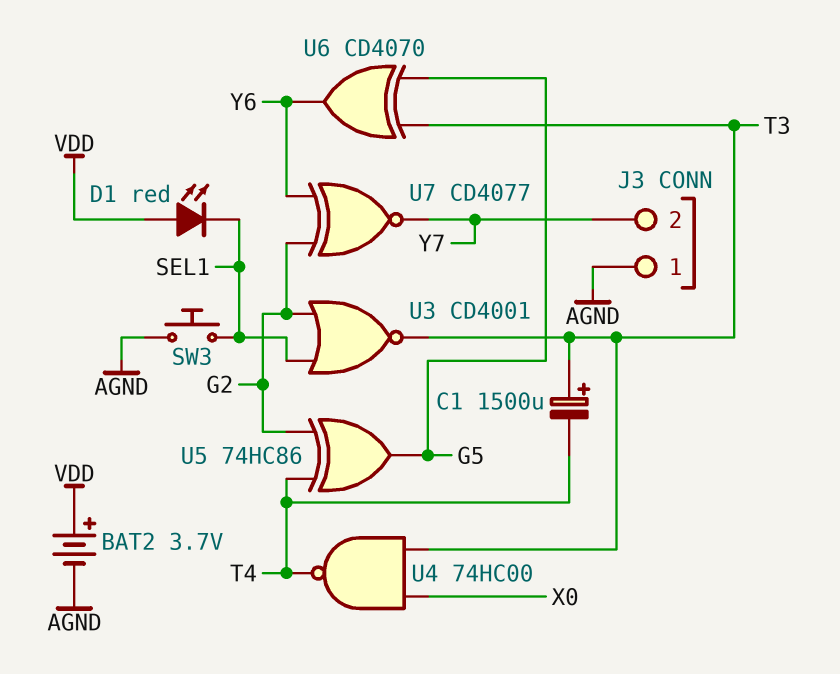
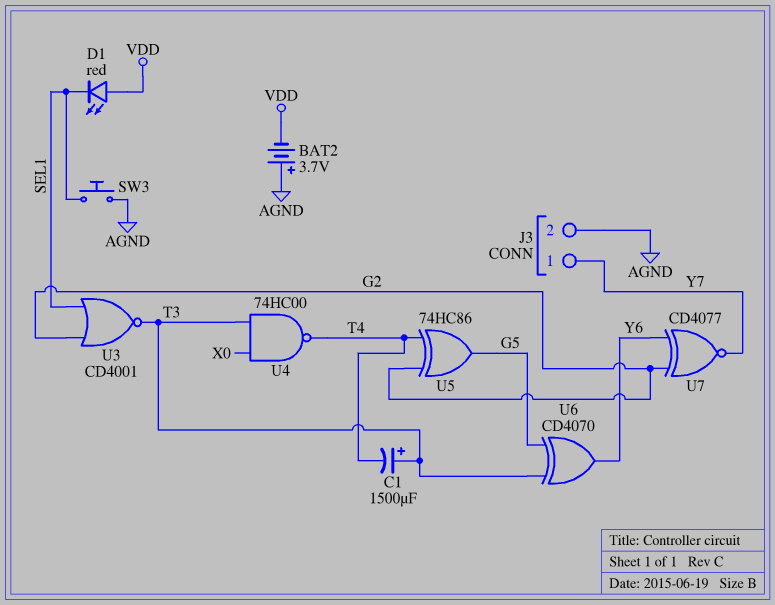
BAT2: 3.7V (plus VDD, minus AGND) -> 3.7V (plus AGND, minus VDD)
J3 pin 1: AGND -> Y7
J3 pin 2: Y7 -> AGND

